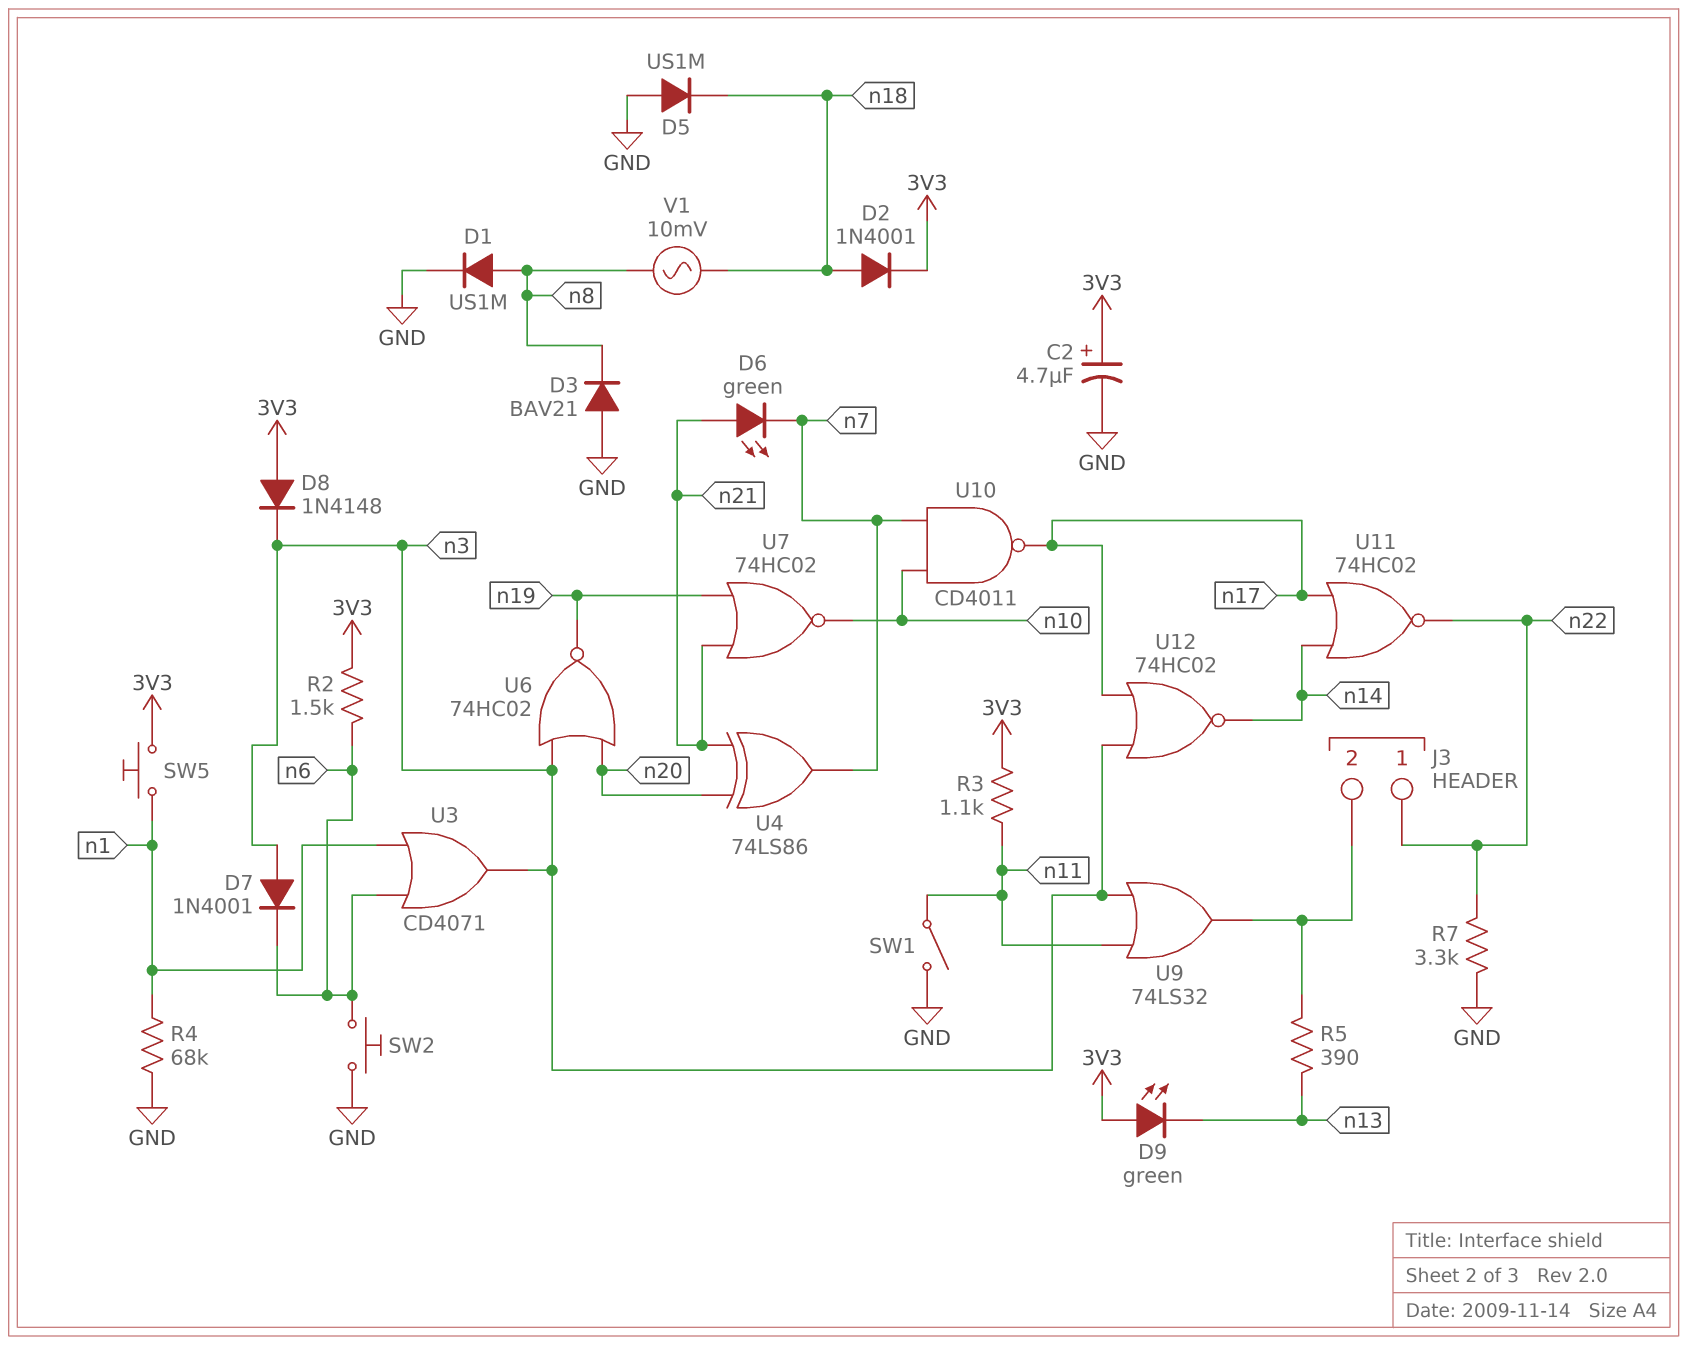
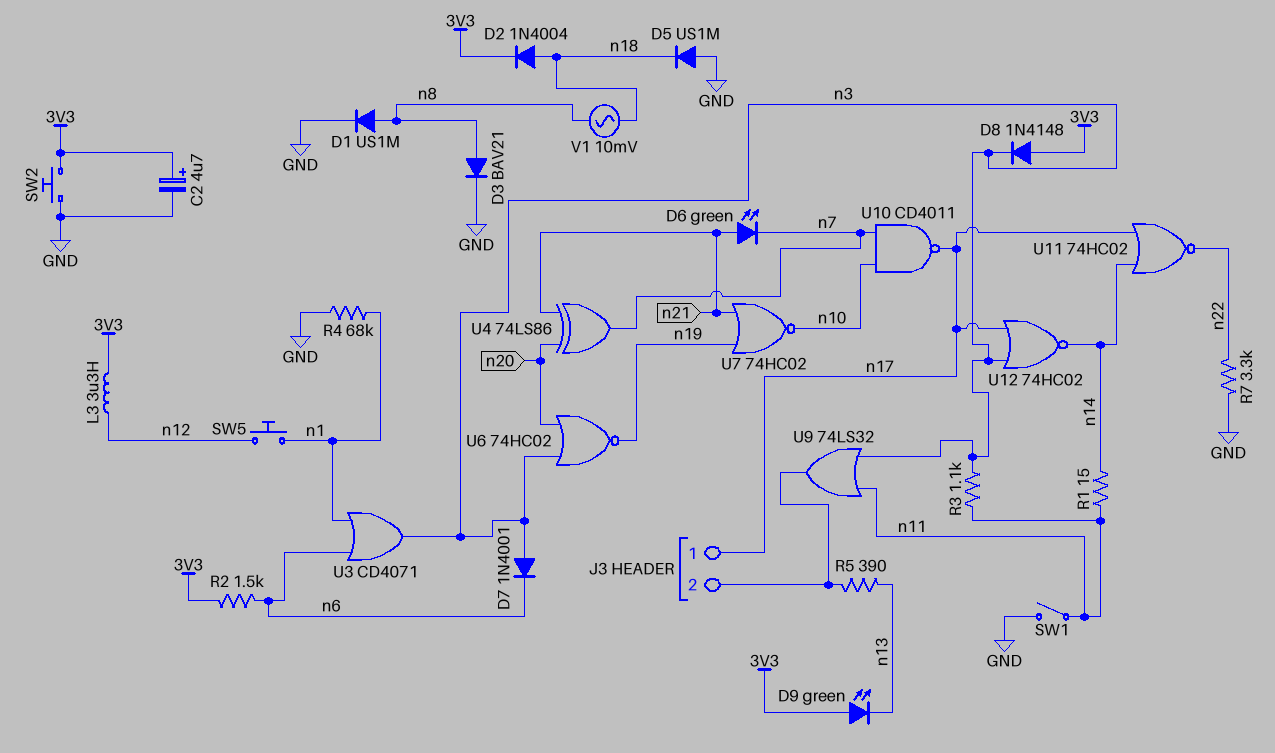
D2: diode 1N4001 (A n18, K 3V3) -> diode 1N4004 (A n18, K 3V3)
D3: diode BAV21 (A GND, K n8) -> diode BAV21 (A n8, K GND)
J3 pin 1: n22 -> n17
L3: none -> 3.3uH (3V3, n12)
R1: none -> 15 (n11, n14)
R3: 1.1k (3V3, n11) -> 1.1k (n3, n11)
SW2: button (GND, n6) -> button (3V3, GND)
SW5: button (3V3, n1) -> button (n1, n12)

